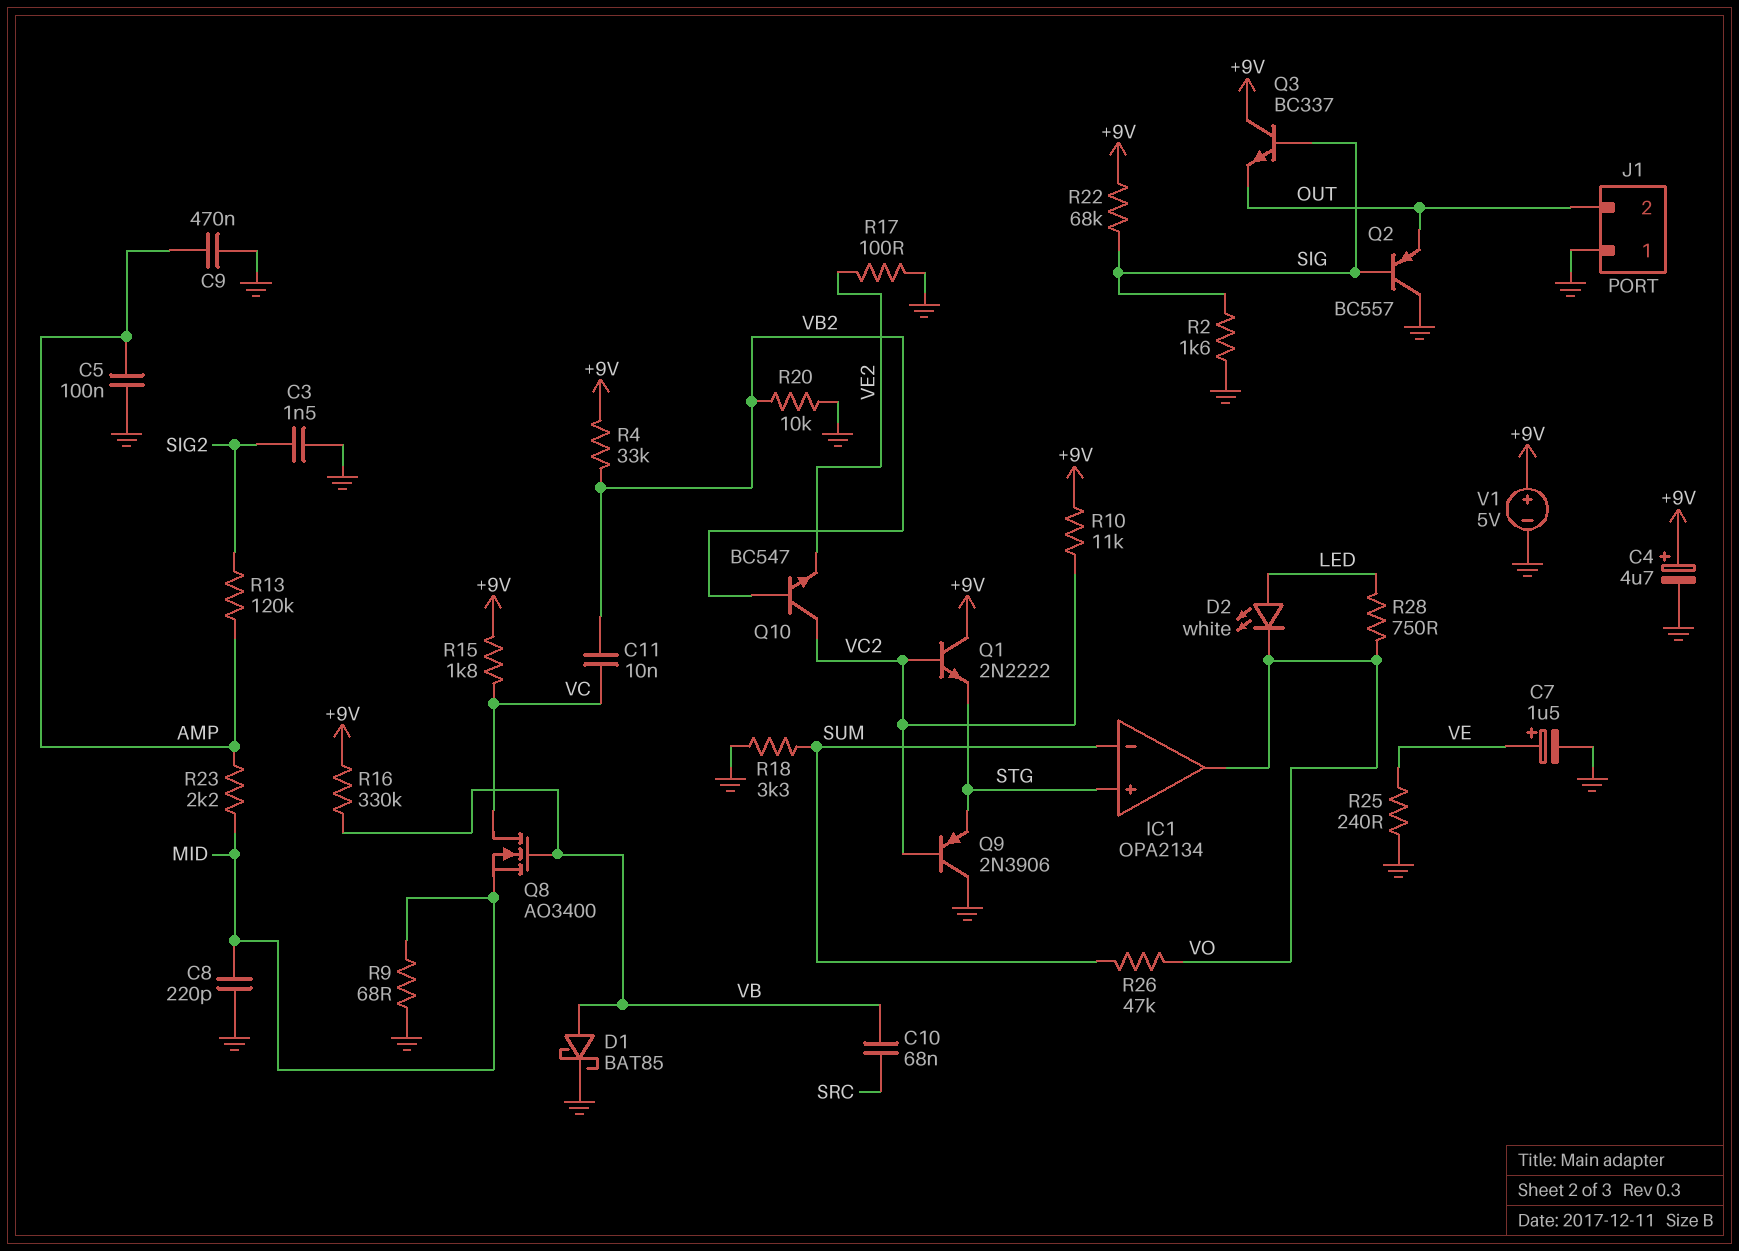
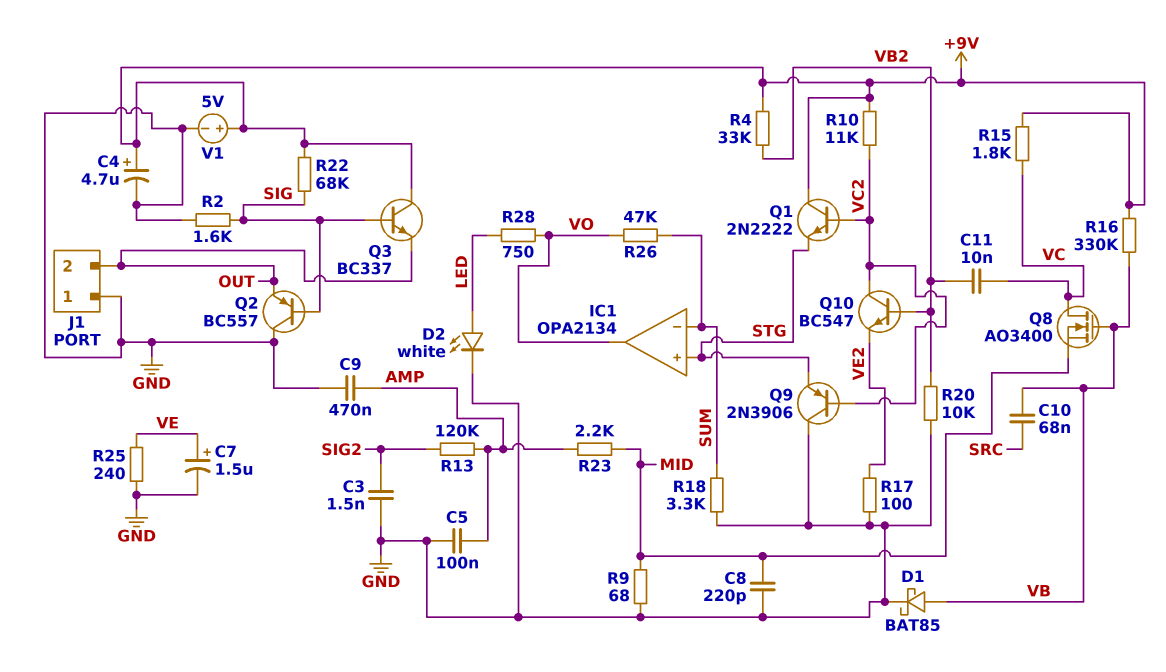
D2: LED white (A LED, K VO) -> LED white (A LED, K GND)

